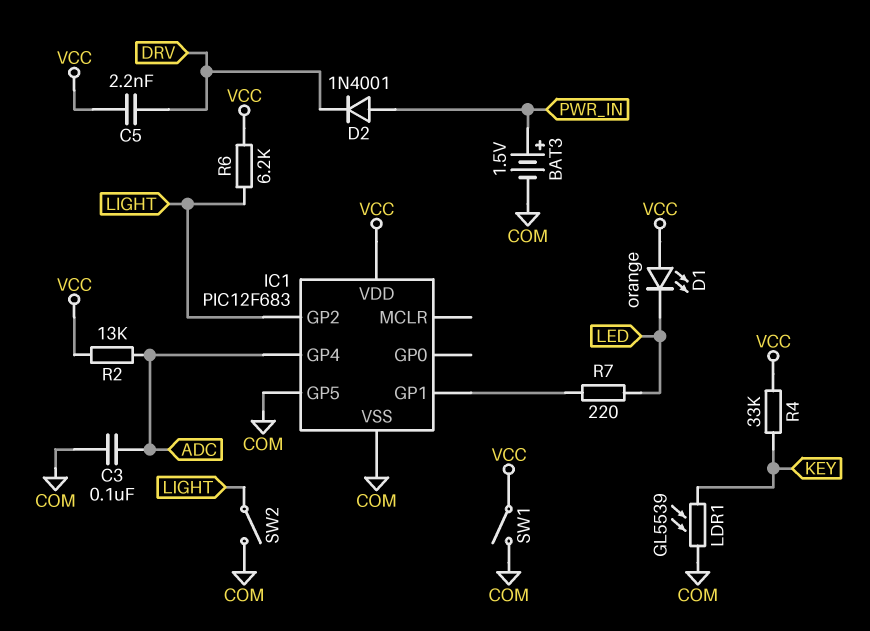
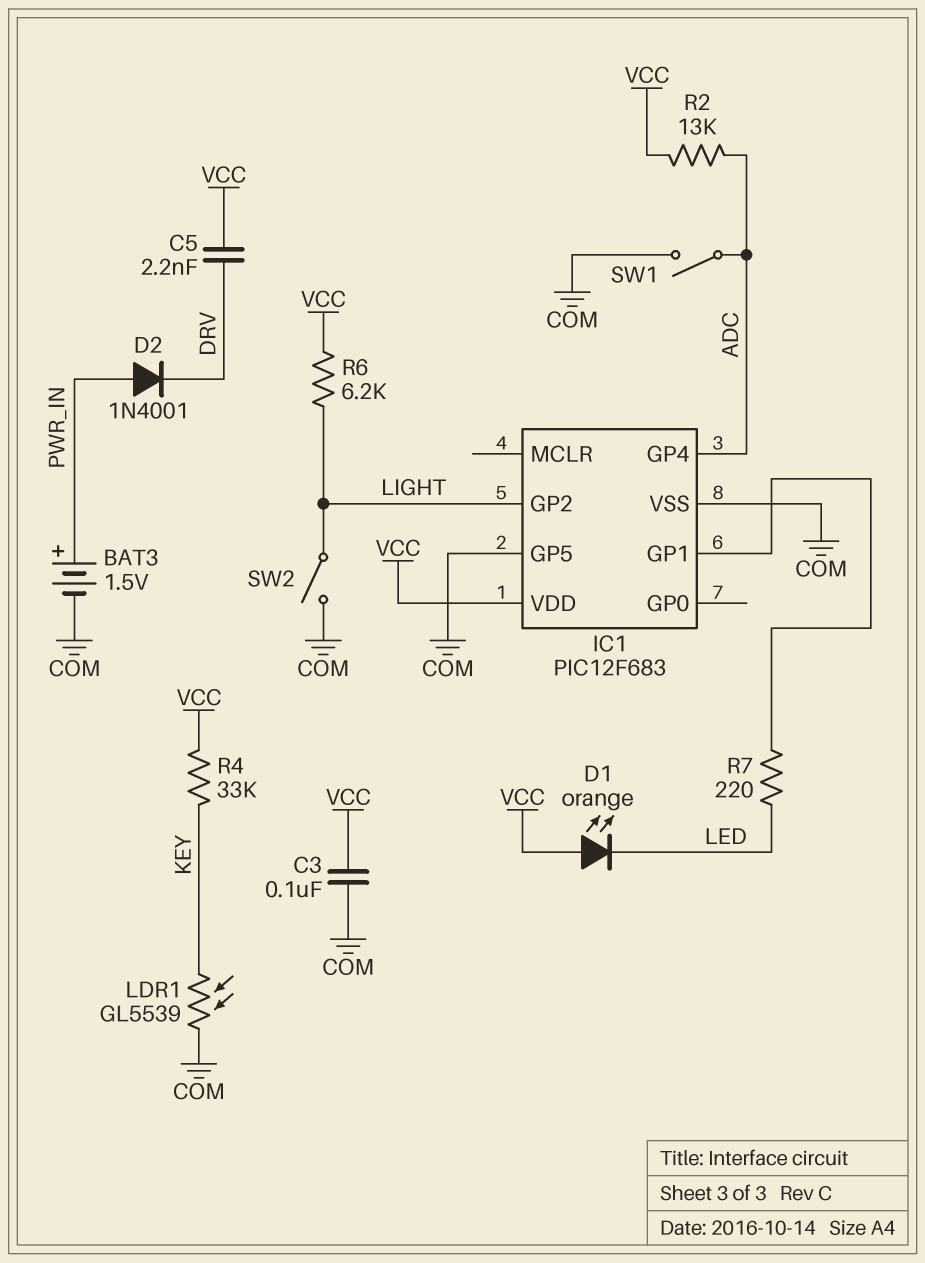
C3: 100nF (ADC, COM) -> 100nF (COM, VCC)
SW1: switch (COM, VCC) -> switch (ADC, COM)

